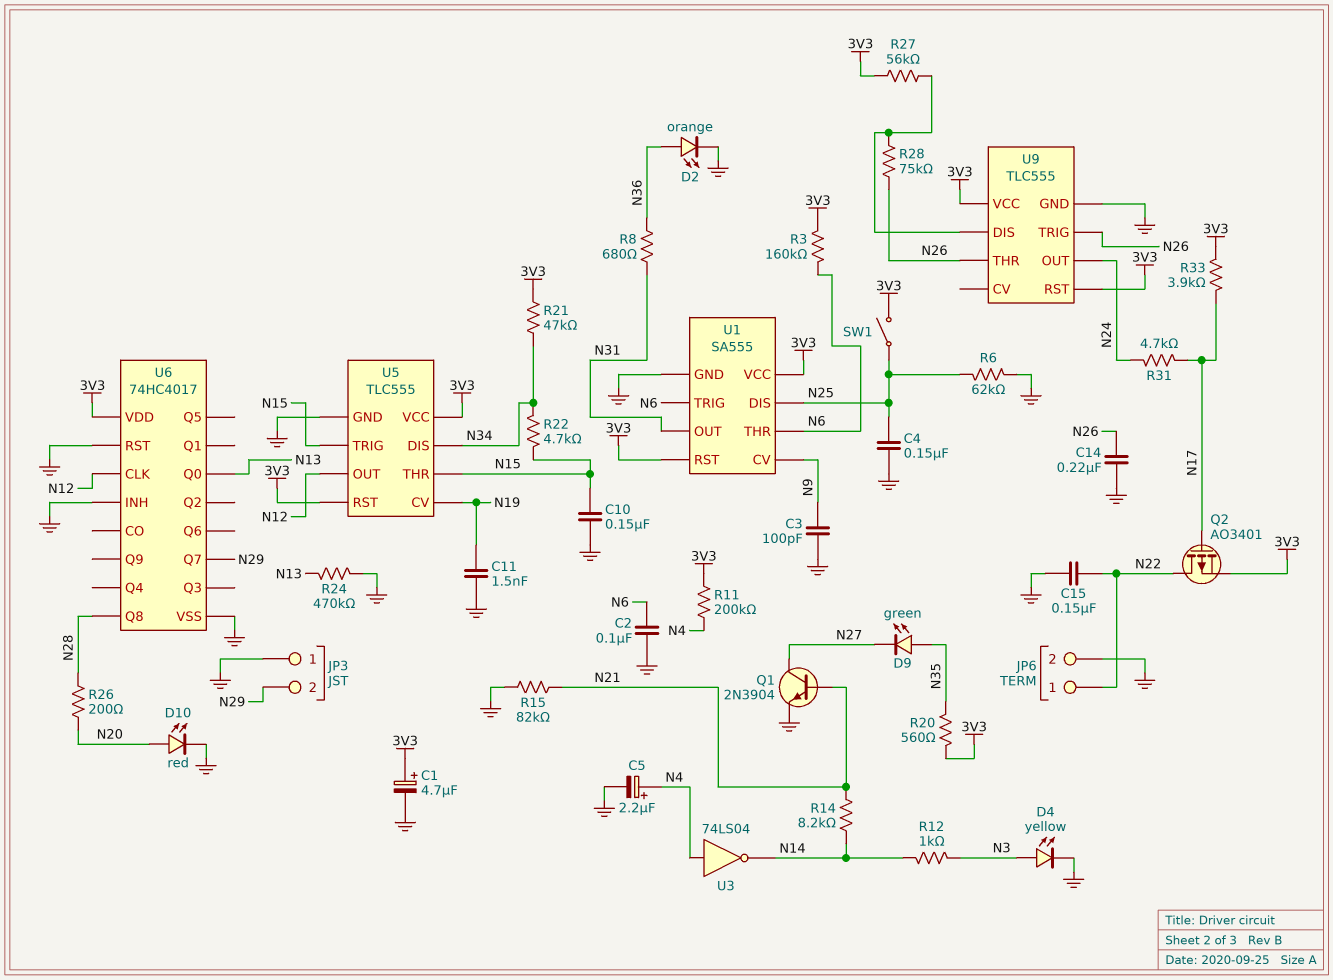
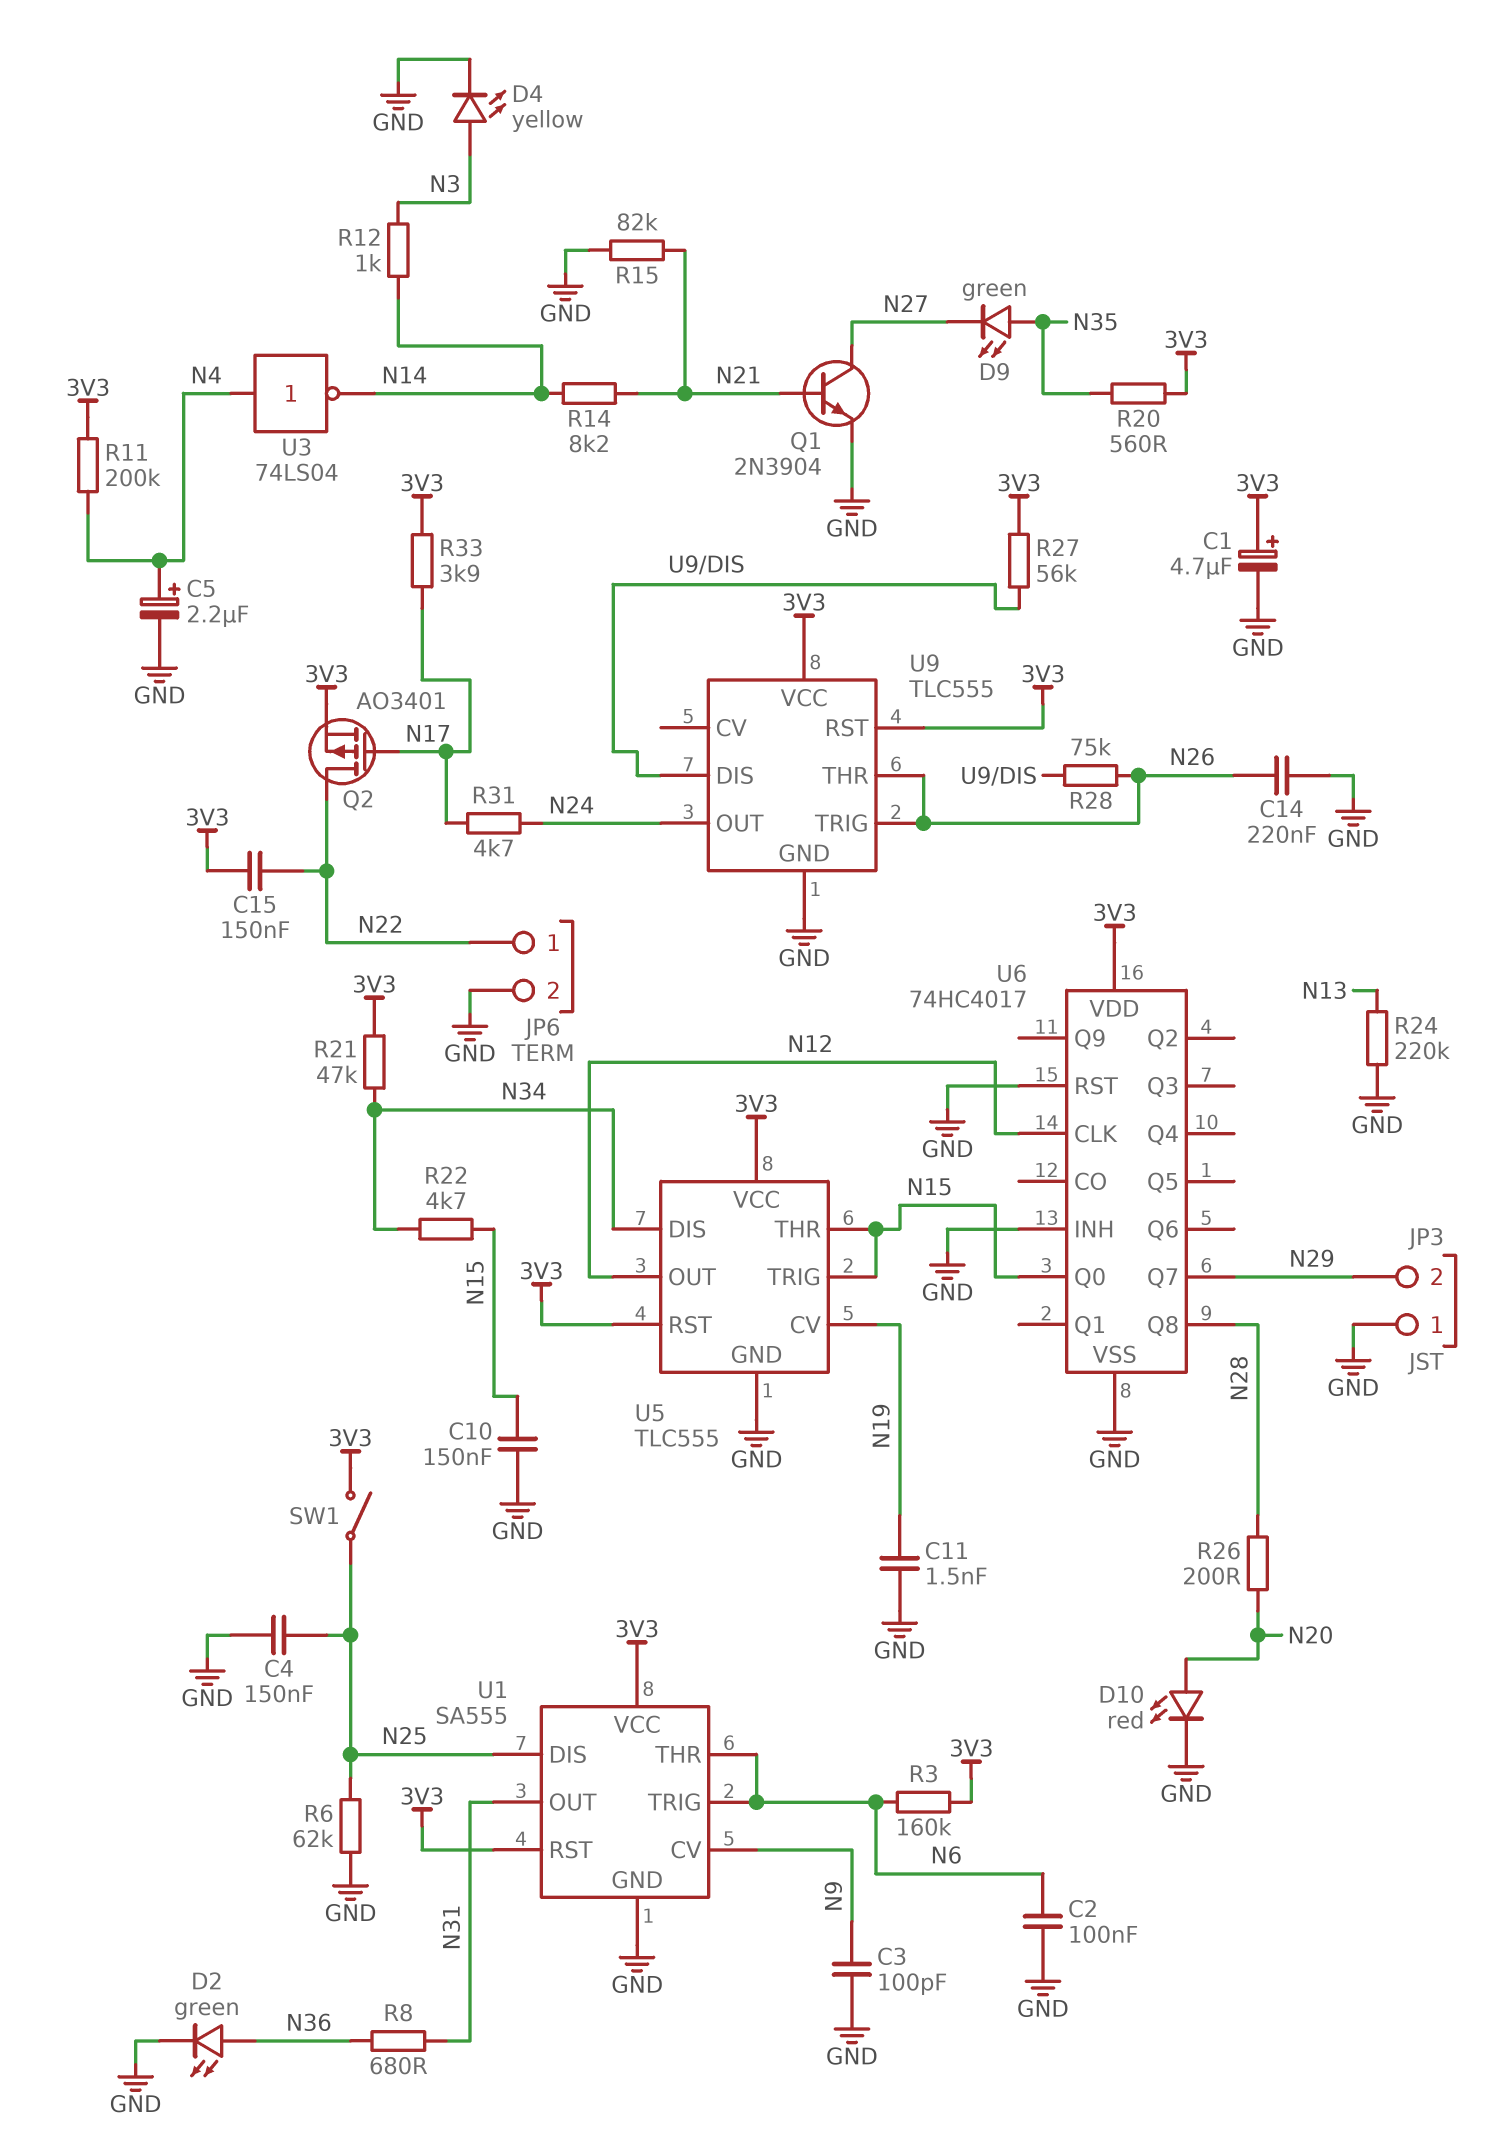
C15: 150nF (GND, N22) -> 150nF (3V3, N22)
D2: LED orange (A N36, K GND) -> LED green (A N36, K GND)
R24: 470k (GND, N13) -> 220k (GND, N13)
U6 pin Q0: N13 -> N15

